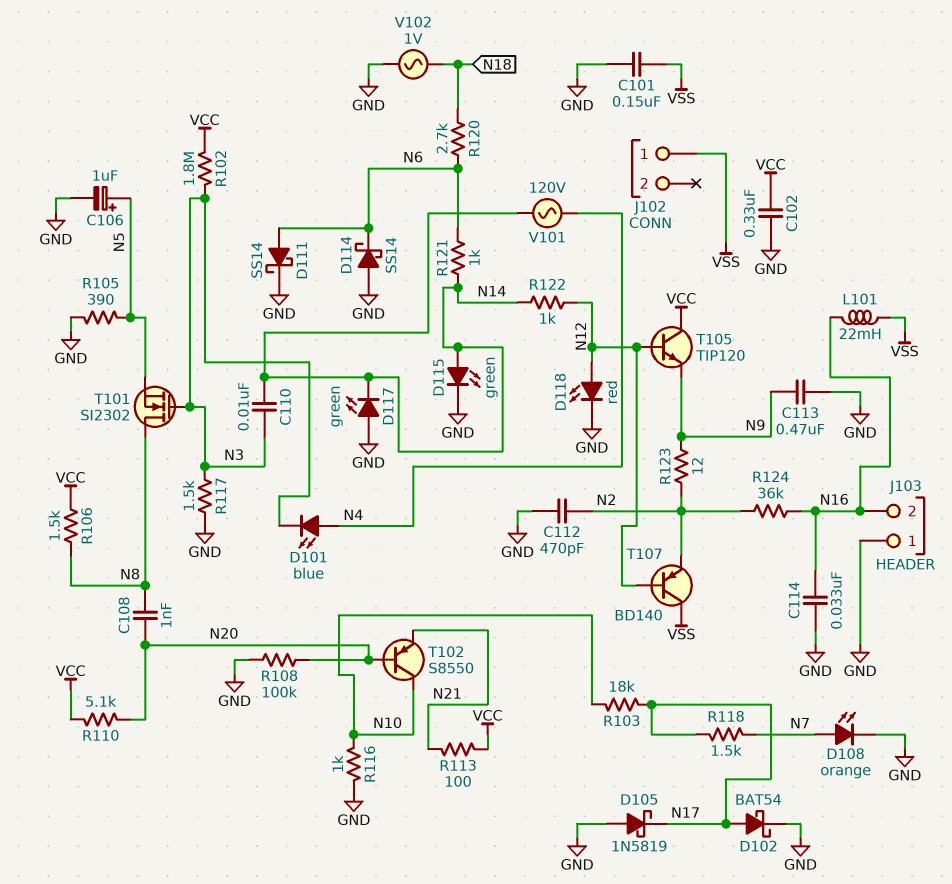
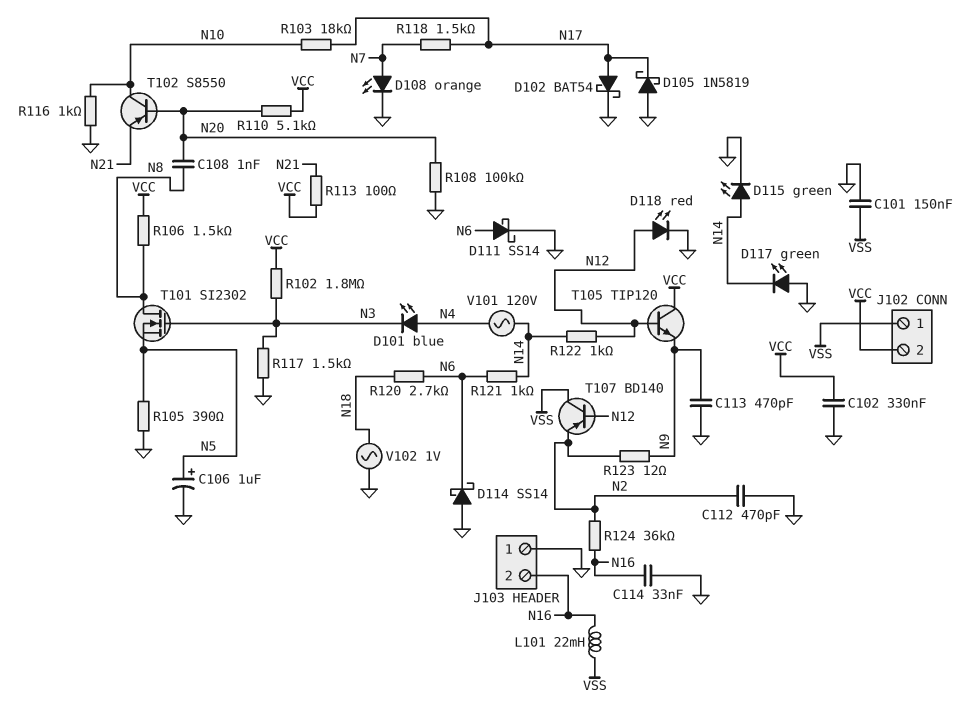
C110: 10nF (N3, N14) -> none
C113: 470nF (GND, N9) -> 470pF (GND, N9)
J102 pin 2: none -> VCC

